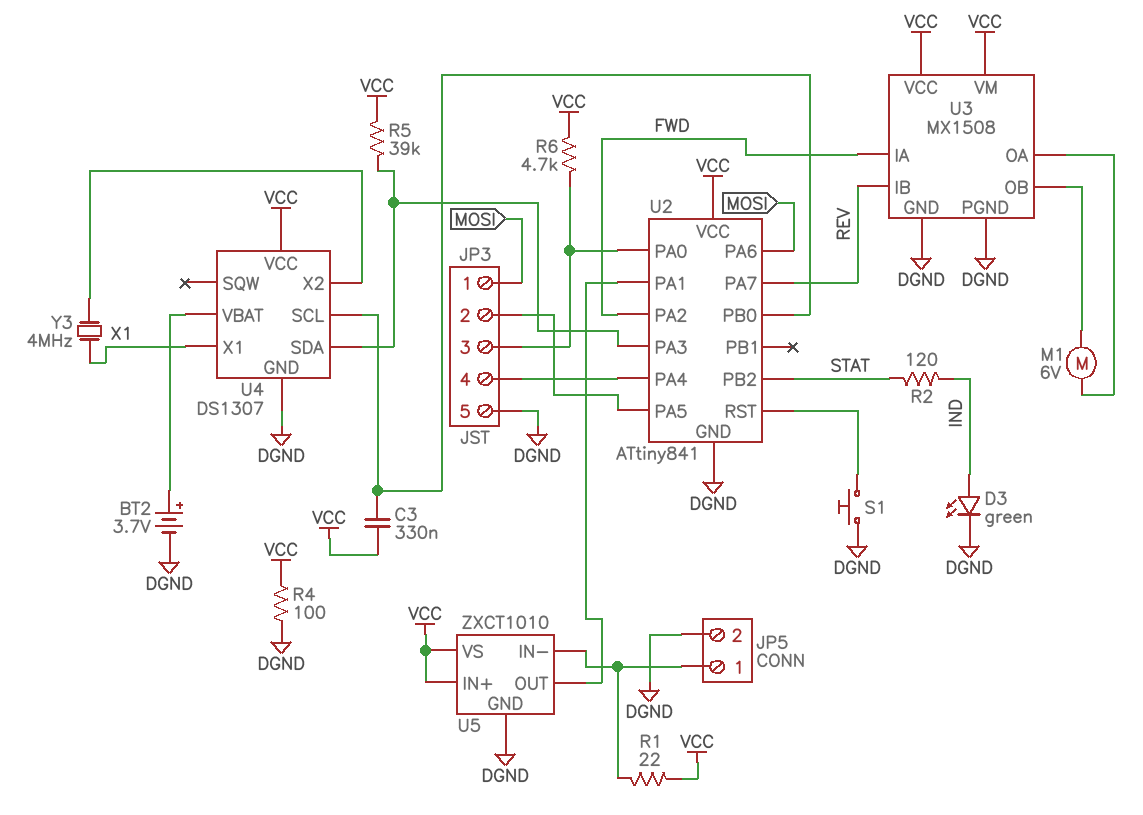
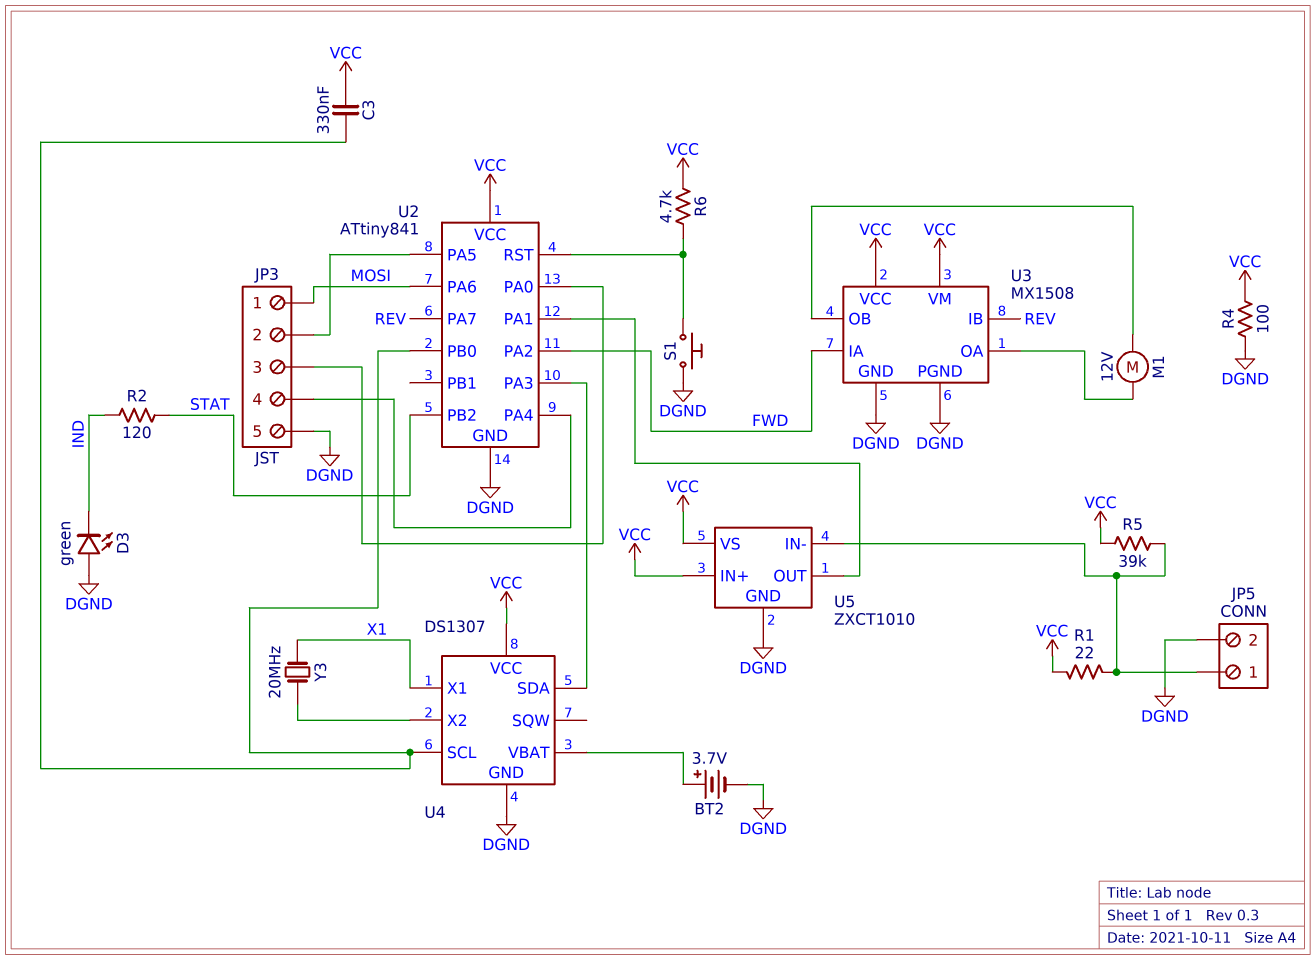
D3: LED green (A IND, K DGND) -> LED green (A DGND, K IND)
M1: motor 6V (U3/OA, U3/OB) -> motor 12V (U3/OA, U3/OB)
R5: 39k (U2/PA3, VCC) -> 39k (JP5/1, VCC)
R6: 4.7k (JP3/3, VCC) -> 4.7k (U2/RST, VCC)
Y3: 4MHz (U4/X2, X1) -> 20MHz (U4/X2, X1)

